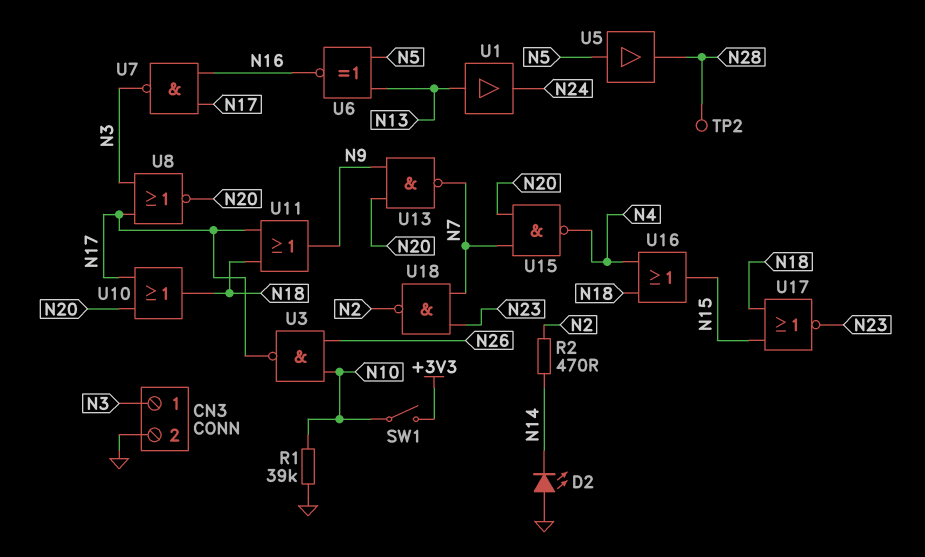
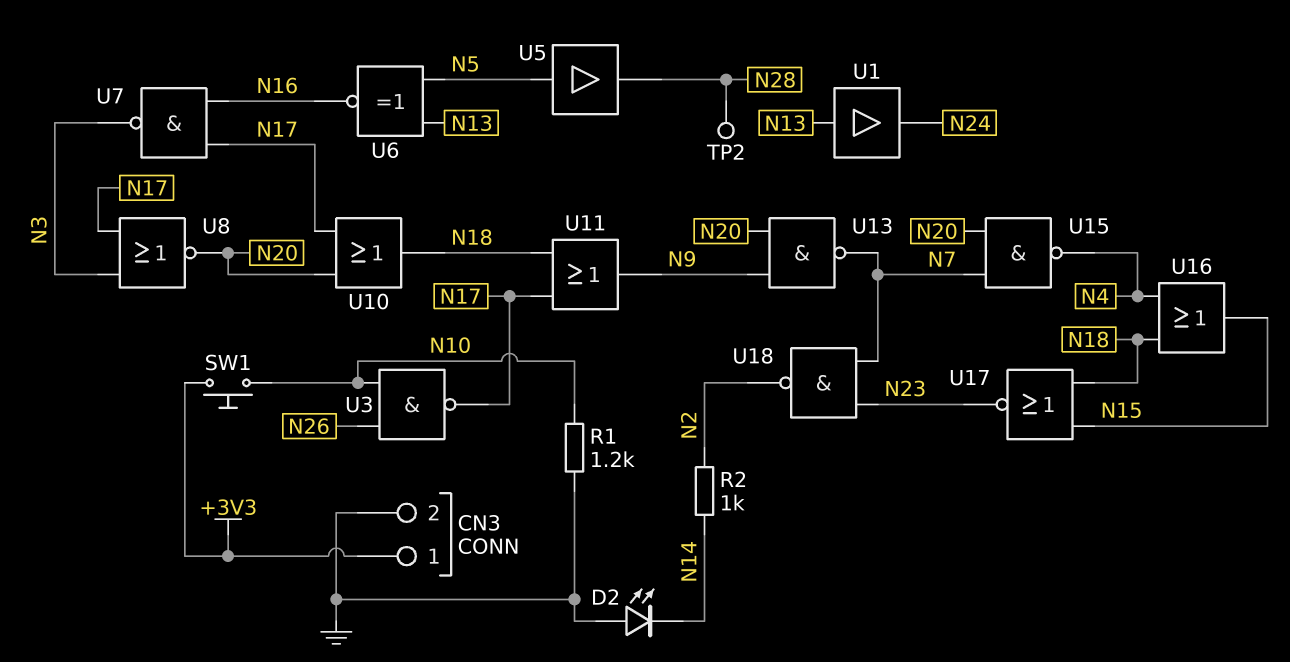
CN3 pin 1: N3 -> +3V3
R1: 39k (GND, N10) -> 1.2k (GND, N10)
R2: 470 (N2, N14) -> 1k (N2, N14)
SW1: switch (+3V3, N10) -> button (+3V3, N10)

